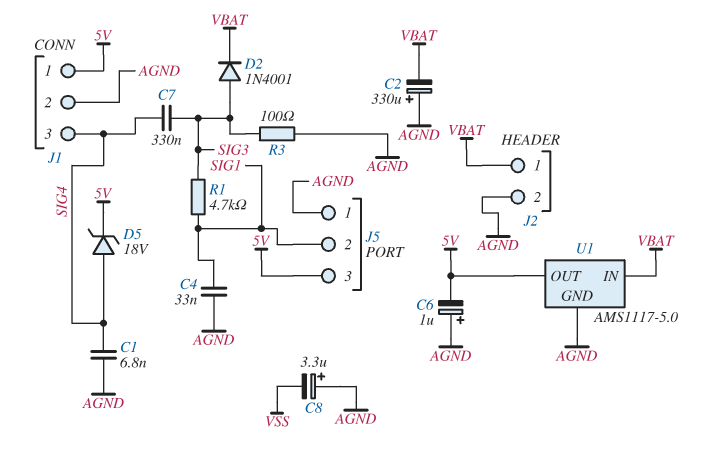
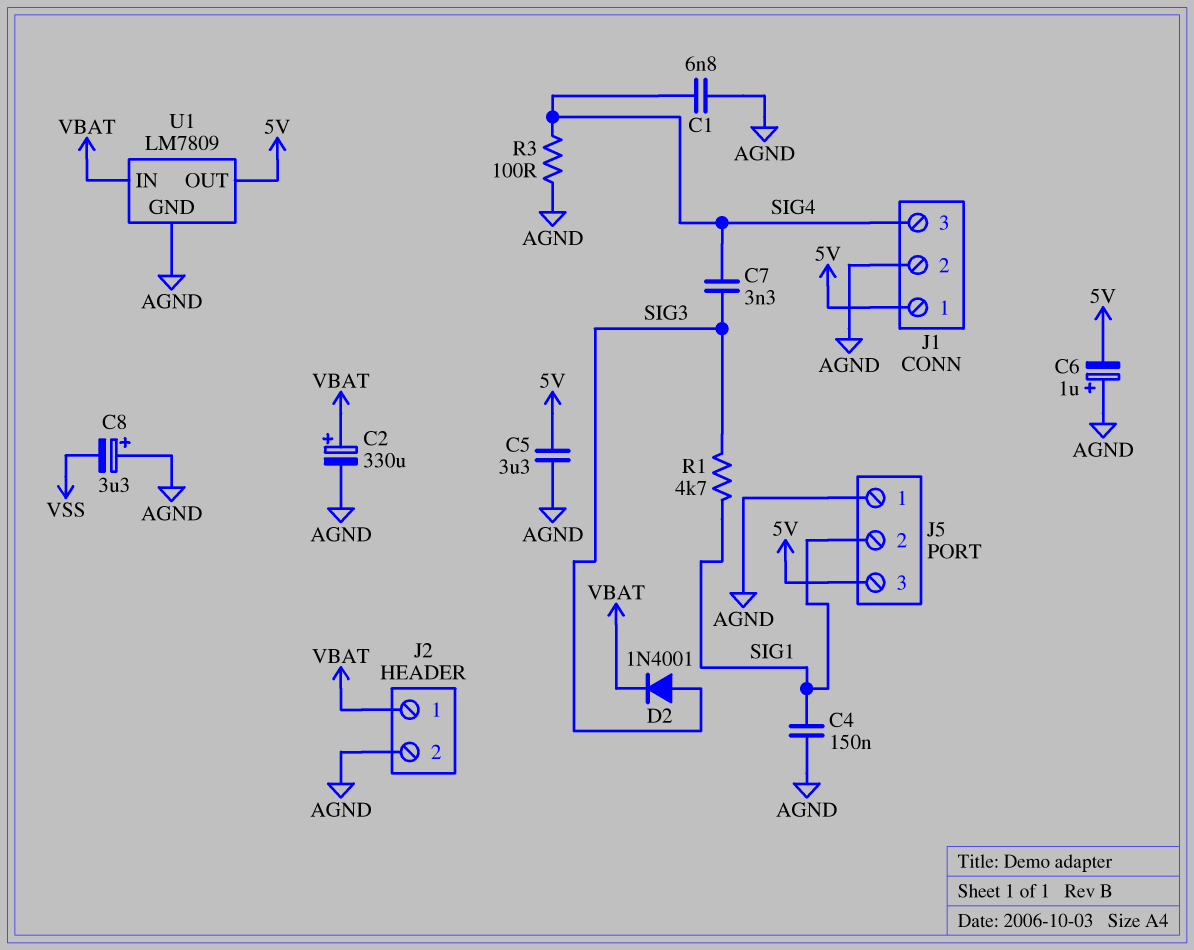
C2: 330uF (plus AGND, minus VBAT) -> 330uF (plus VBAT, minus AGND)
C4: 33nF (AGND, SIG1) -> 150nF (AGND, SIG1)
C5: none -> 3.3uF (5V, AGND)
C7: 330nF (SIG3, SIG4) -> 3.3nF (SIG3, SIG4)
D5: zener 18V (A SIG4, K 5V) -> none
R3: 100 (AGND, SIG3) -> 100 (AGND, SIG4)
U1: AMS1117-5.0 -> LM7809

